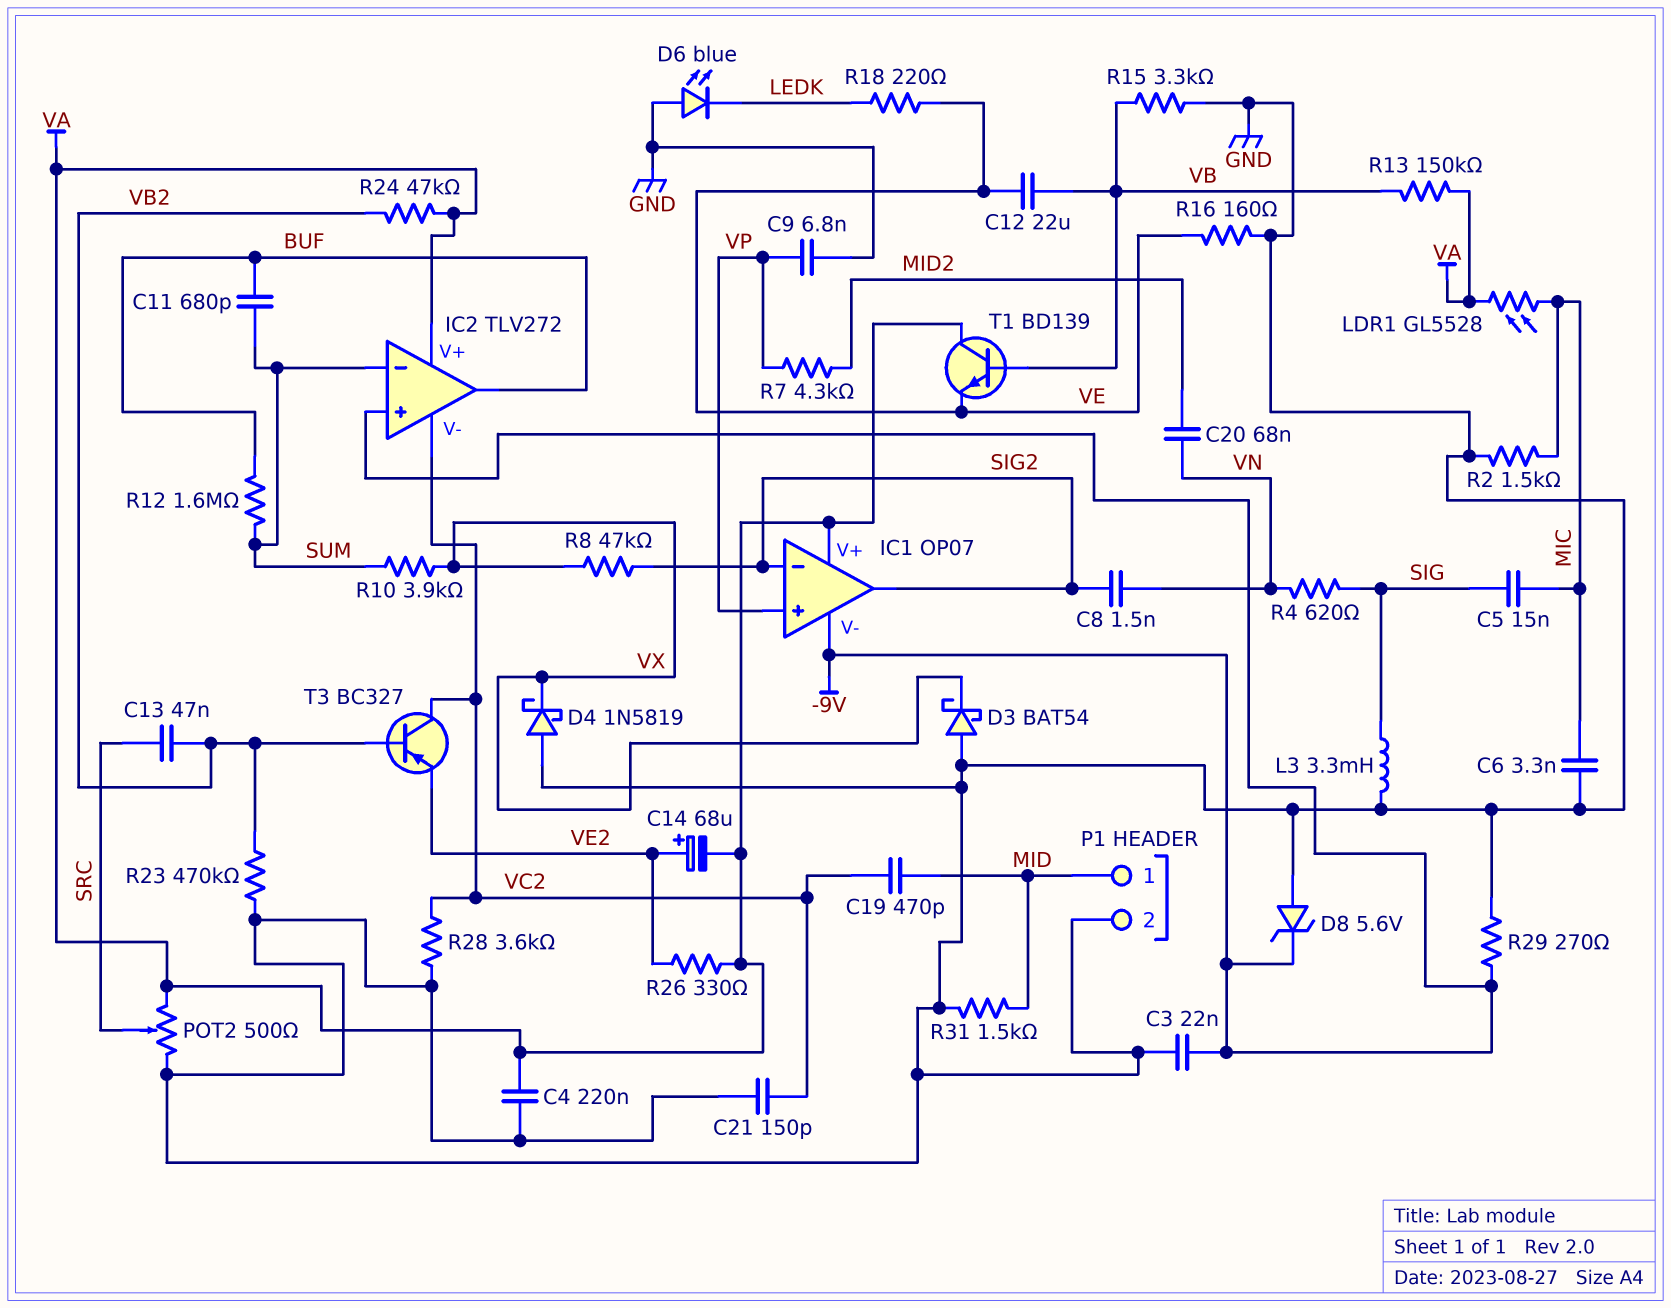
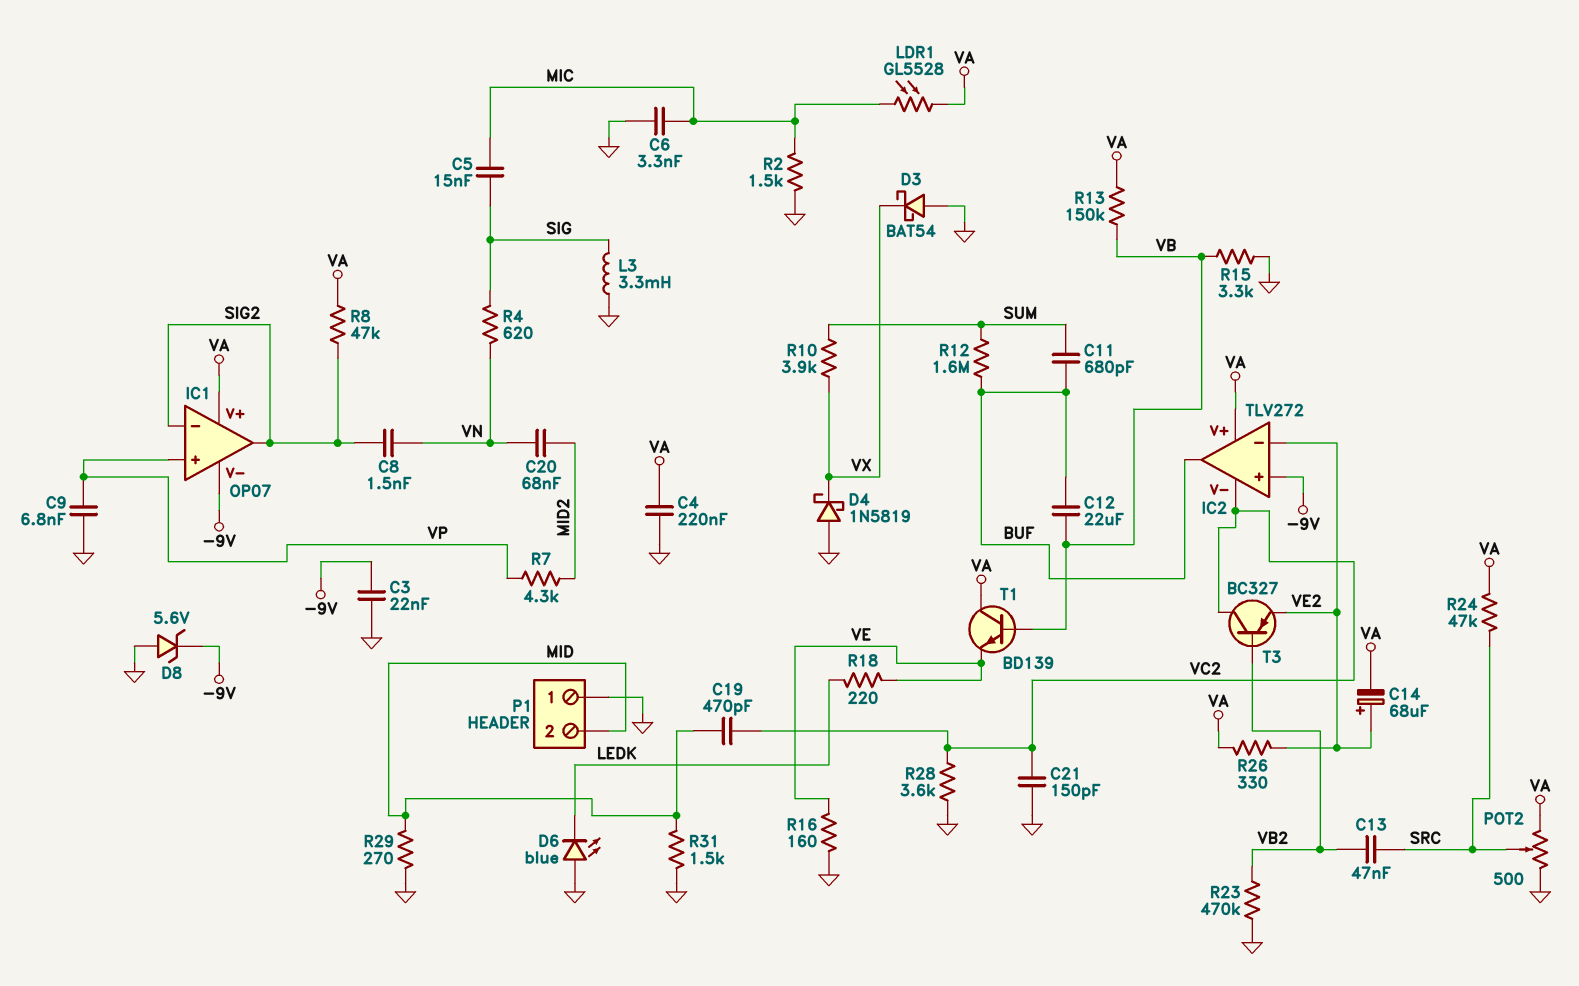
C12: 22uF (VB, VE) -> 22uF (BUF, VB)
IC2 pin in-: SUM -> VE2
P1 pin 1: MID -> GND
P1 pin 2: GND -> MID
R8: 47k (SIG2, VX) -> 47k (SIG2, VA)
R24: 47k (VA, VB2) -> 47k (SRC, VA)
R29: 270 (-9V, GND) -> 270 (GND, MID)

